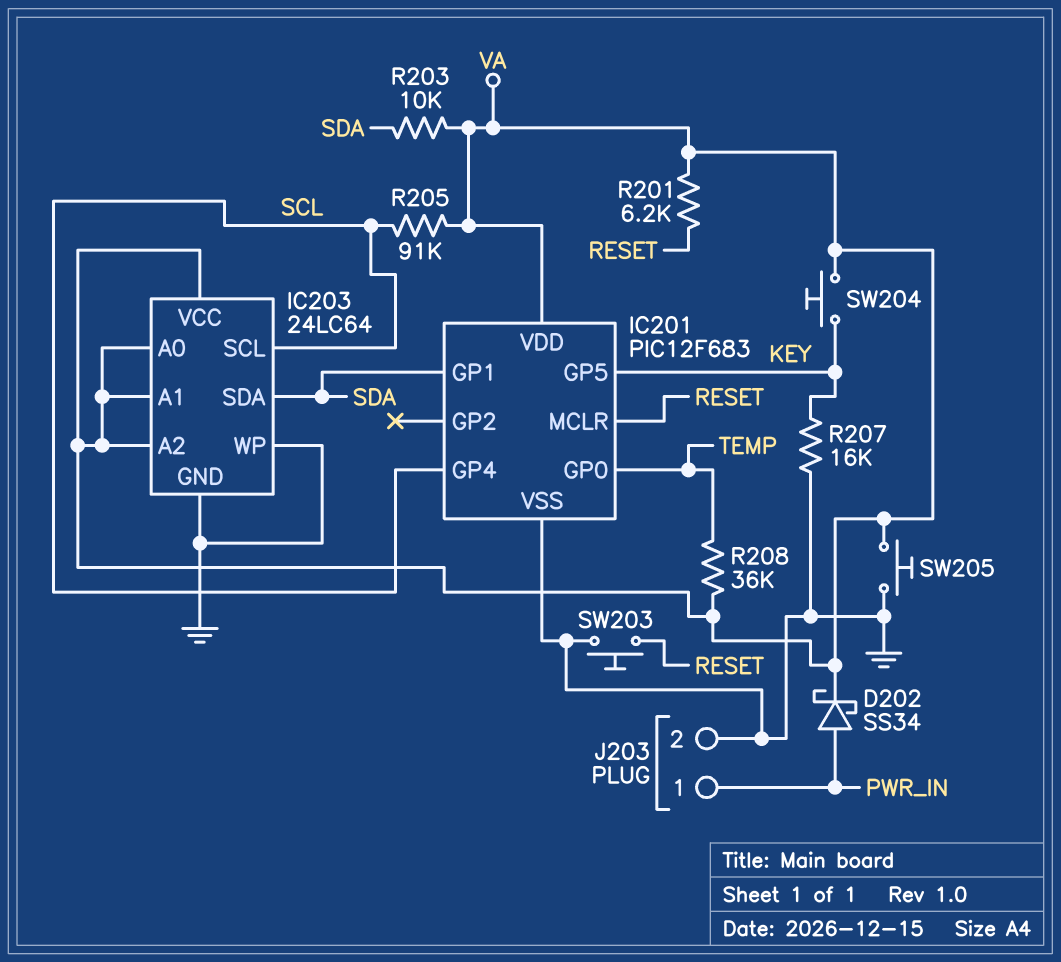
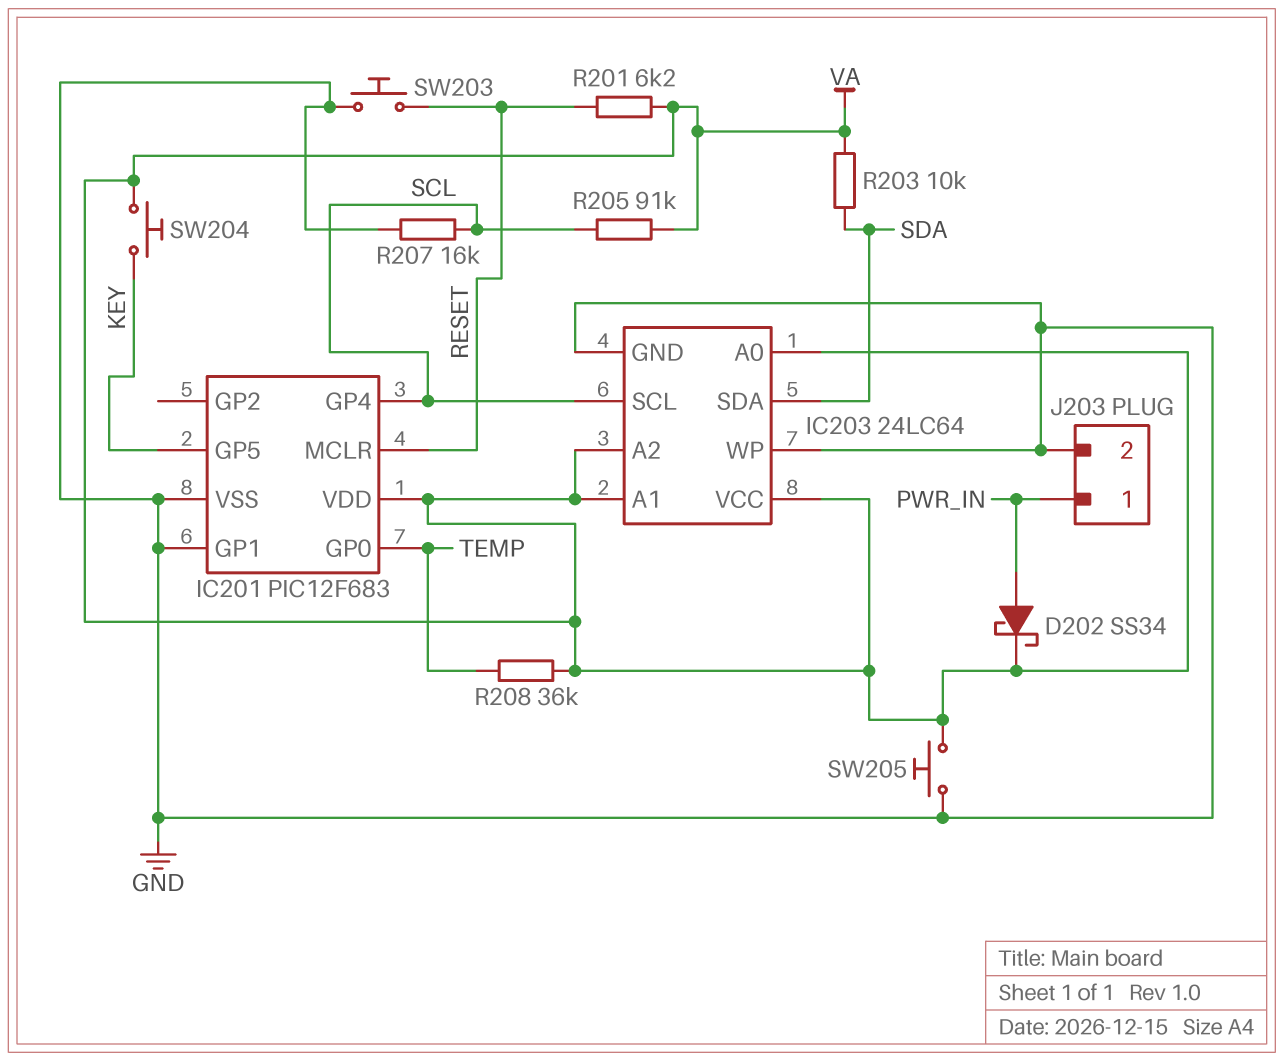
IC201 pin GP1: SDA -> GND
R207: 16k (GND, KEY) -> 16k (GND, SCL)

